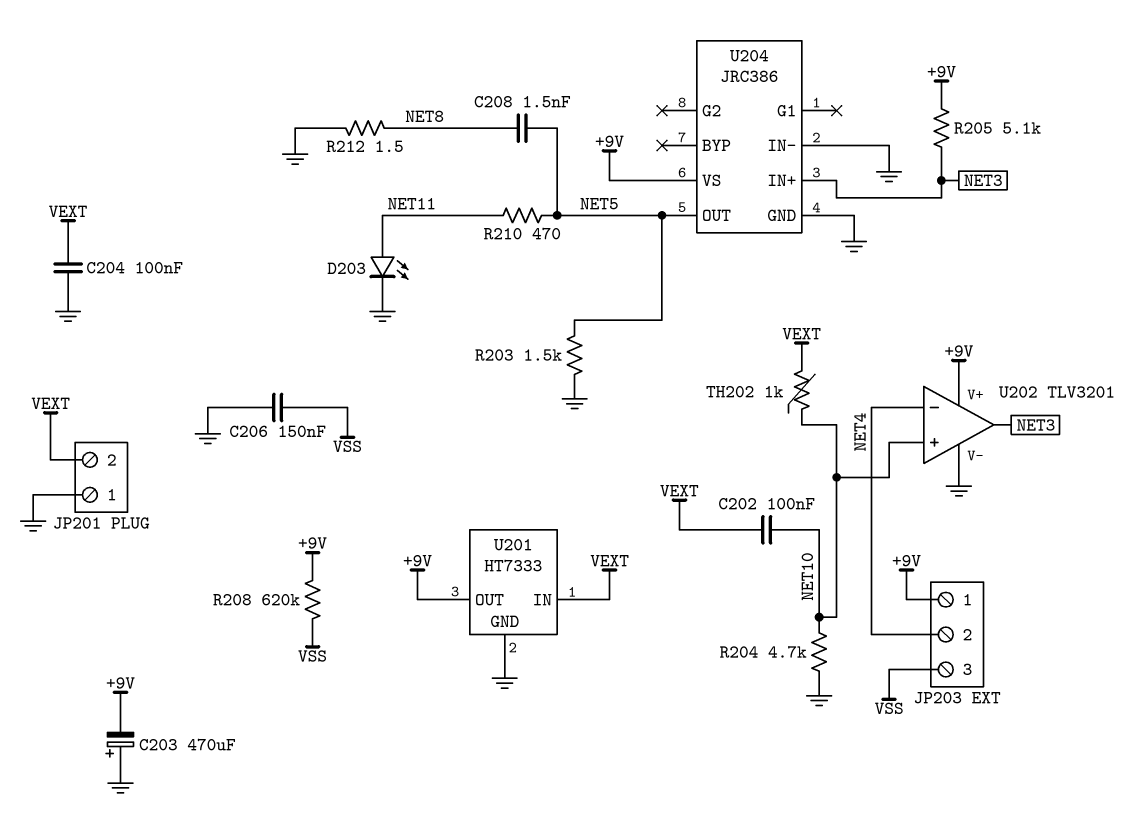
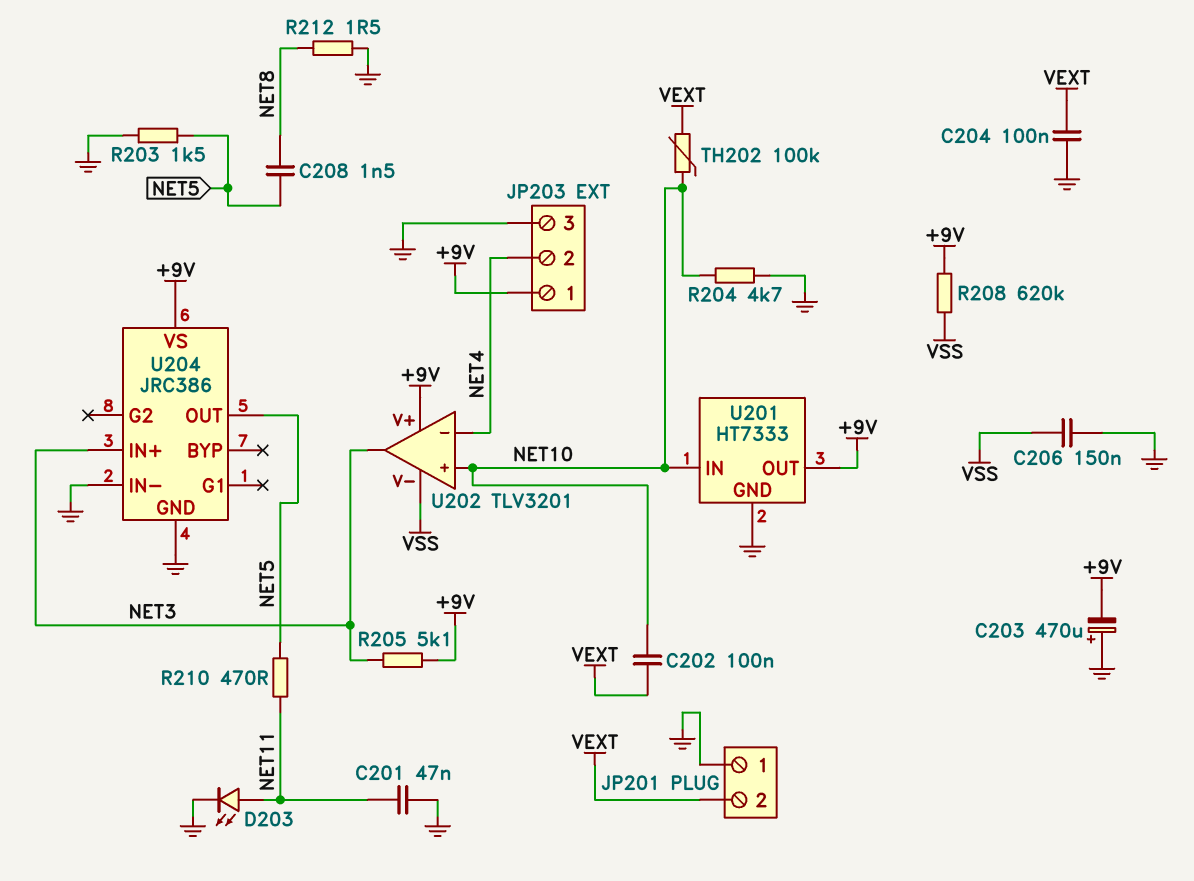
C201: none -> 47nF (GND, NET11)
JP203 pin 3: VSS -> GND
TH202: 1k (NET10, VEXT) -> 100k (NET10, VEXT)
U201 pin IN: VEXT -> NET10
U202 pin V-: GND -> VSS

